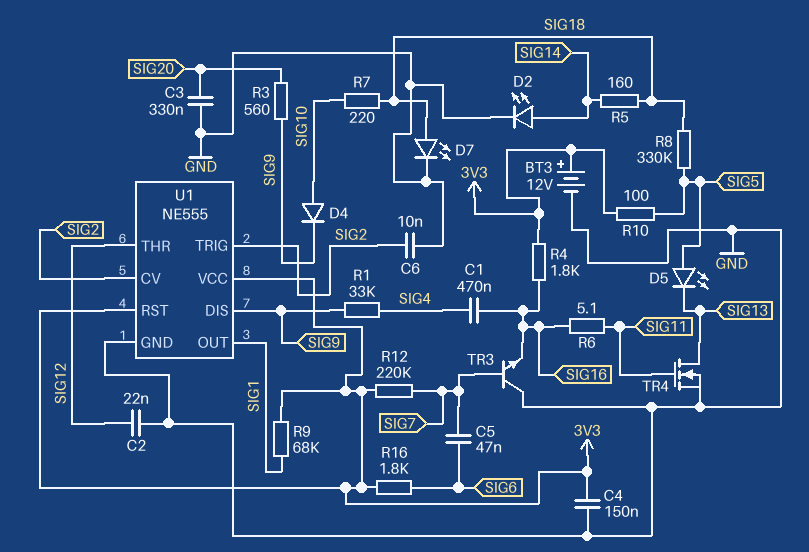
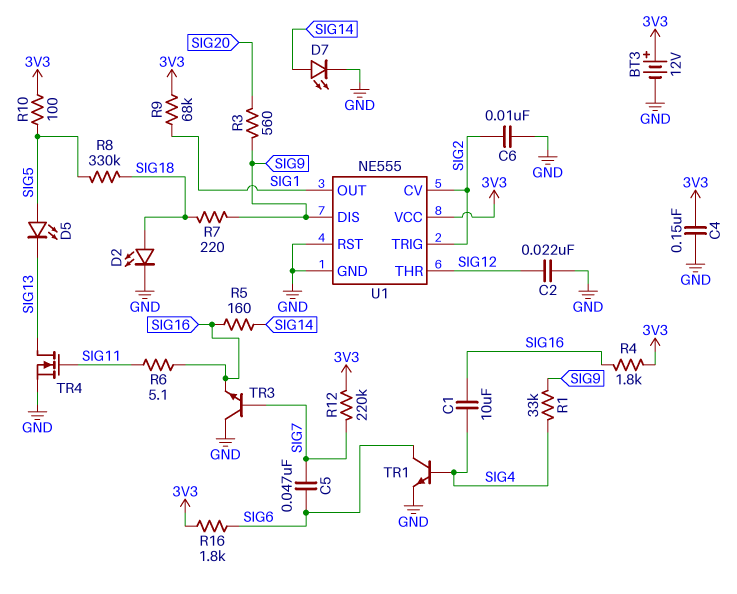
C1: 470nF (SIG4, SIG16) -> 10uF (SIG4, SIG16)
C3: 330nF (GND, SIG20) -> none
D2: LED (A SIG14, K GND) -> LED (A SIG18, K GND)
D4: diode (A SIG10, K SIG9) -> none
D7: LED (A SIG18, K GND) -> LED (A SIG14, K GND)
R5: 160 (SIG14, SIG18) -> 160 (SIG14, SIG16)
R7: 220 (SIG10, SIG18) -> 220 (SIG9, SIG18)
TR1: none -> NPN (B SIG4, C SIG6, E GND)
U1 pin RST: 3V3 -> GND

